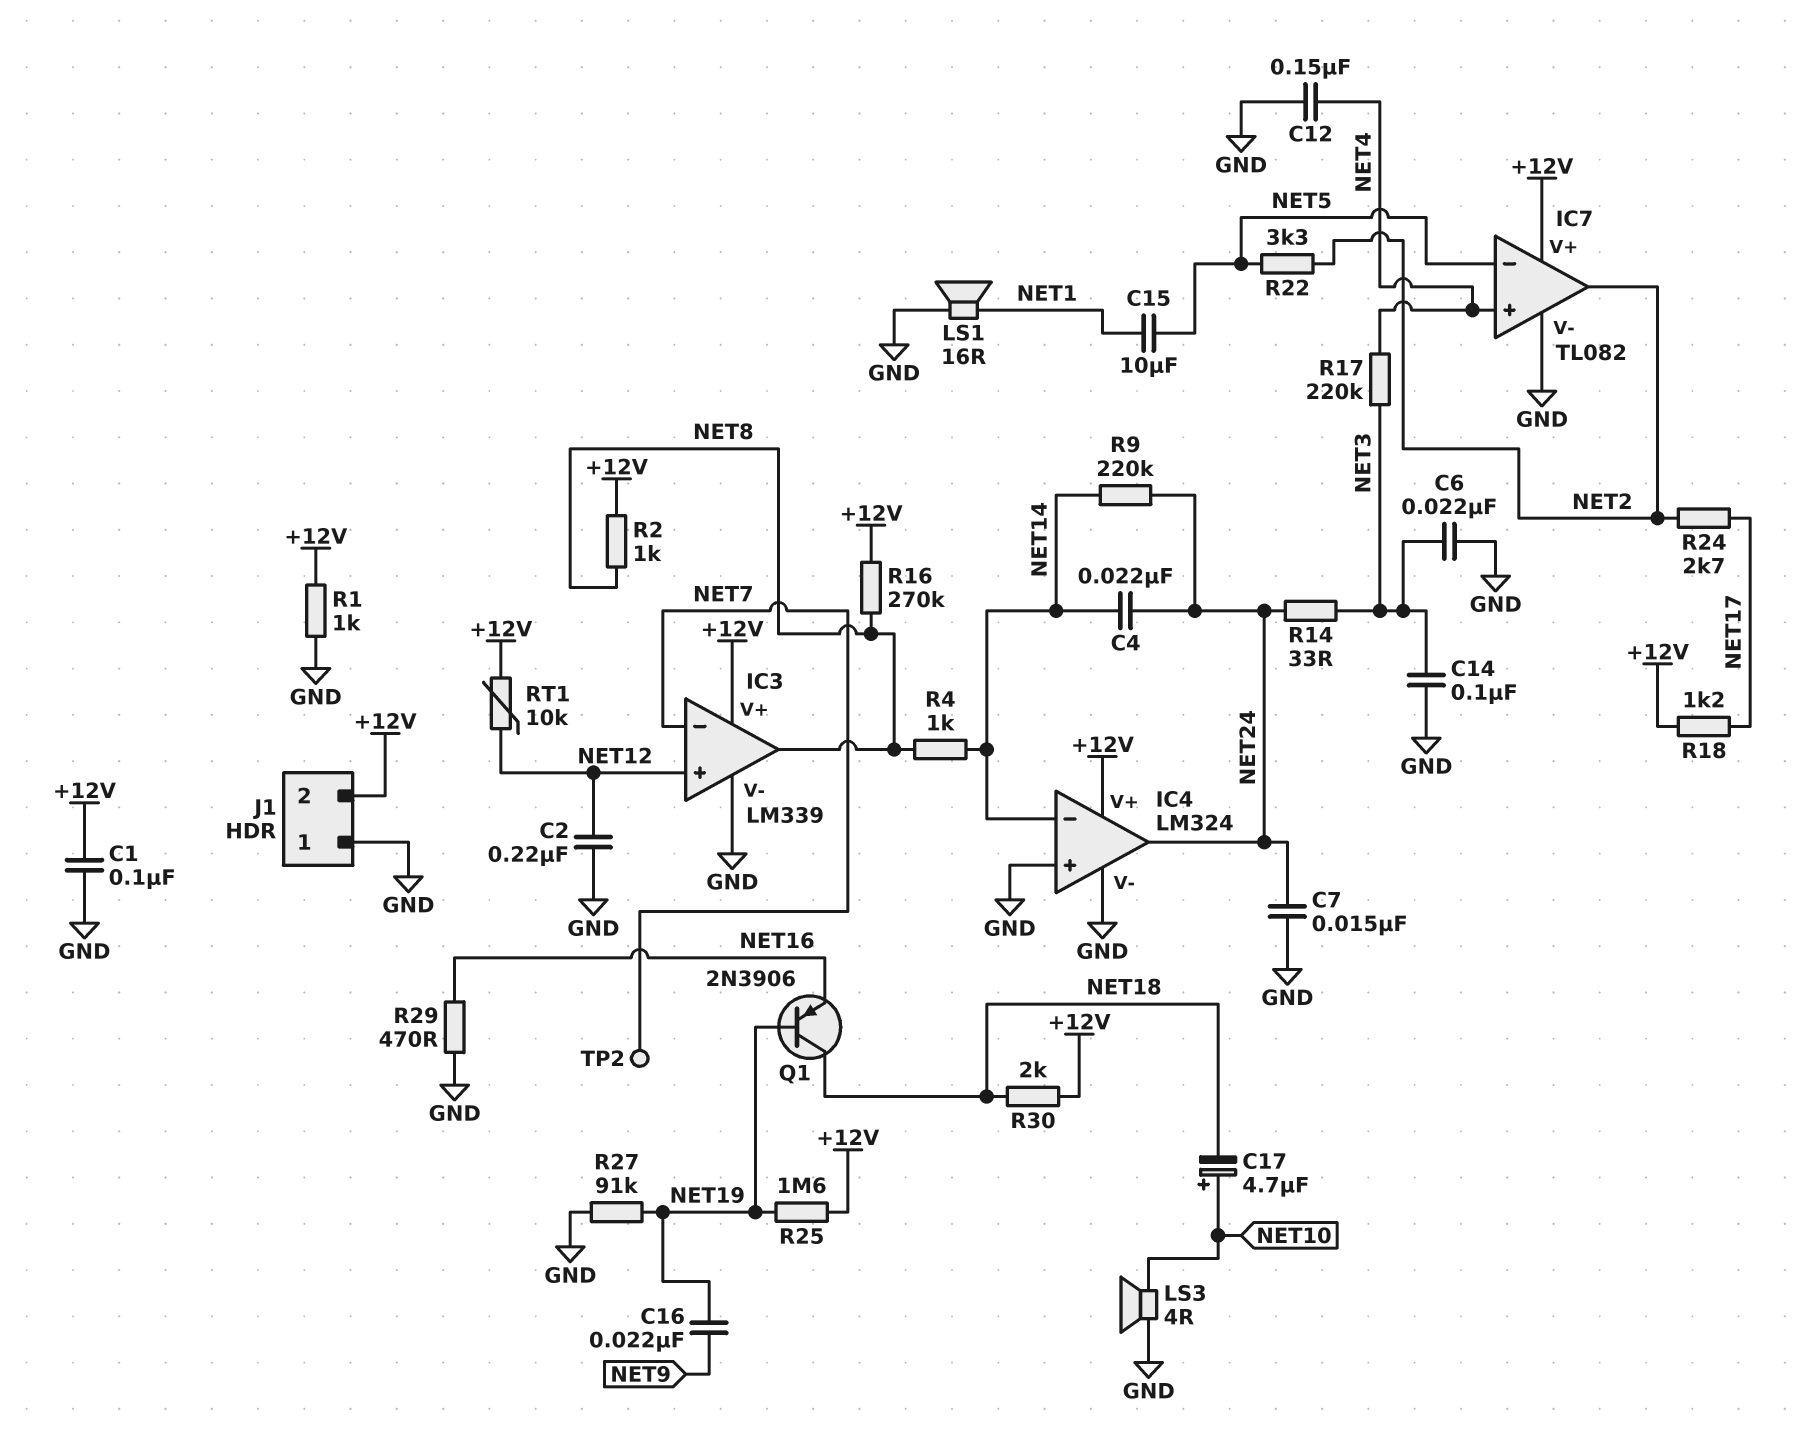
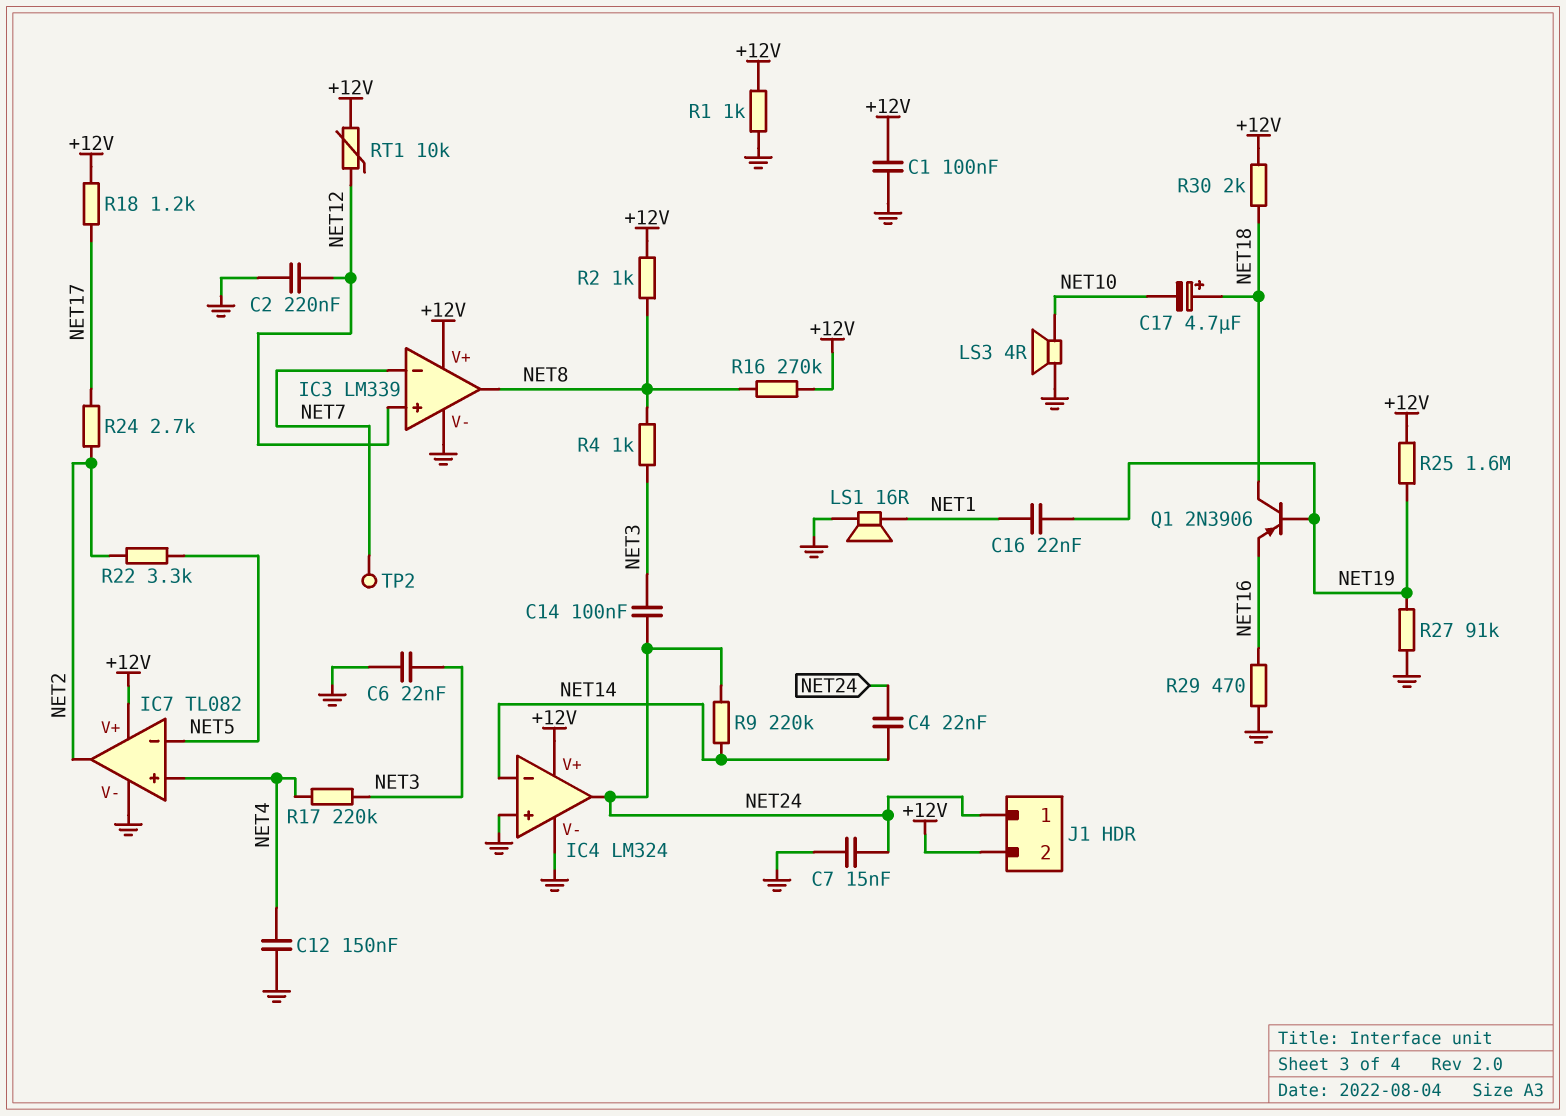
C14: 100nF (GND, NET3) -> 100nF (NET3, NET24)
C15: 10uF (NET1, NET5) -> none
C16: 22nF (NET9, NET19) -> 22nF (NET1, NET19)
C17: 4.7uF (plus NET10, minus NET18) -> 4.7uF (plus NET18, minus NET10)
J1 pin 1: GND -> NET24
R4: 1k (NET8, NET14) -> 1k (NET3, NET8)
R14: 33 (NET3, NET24) -> none

